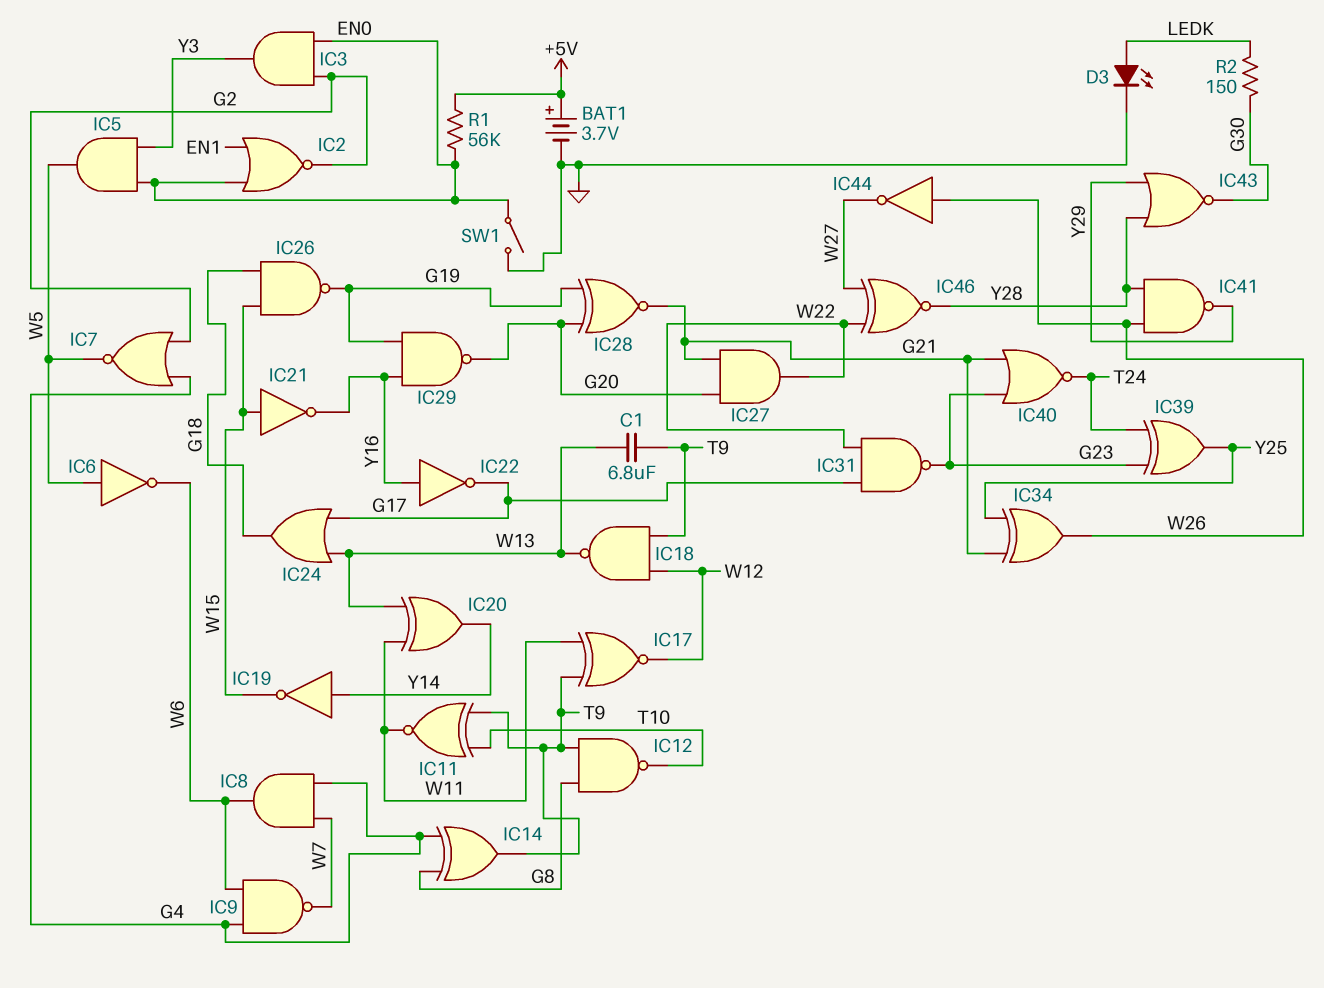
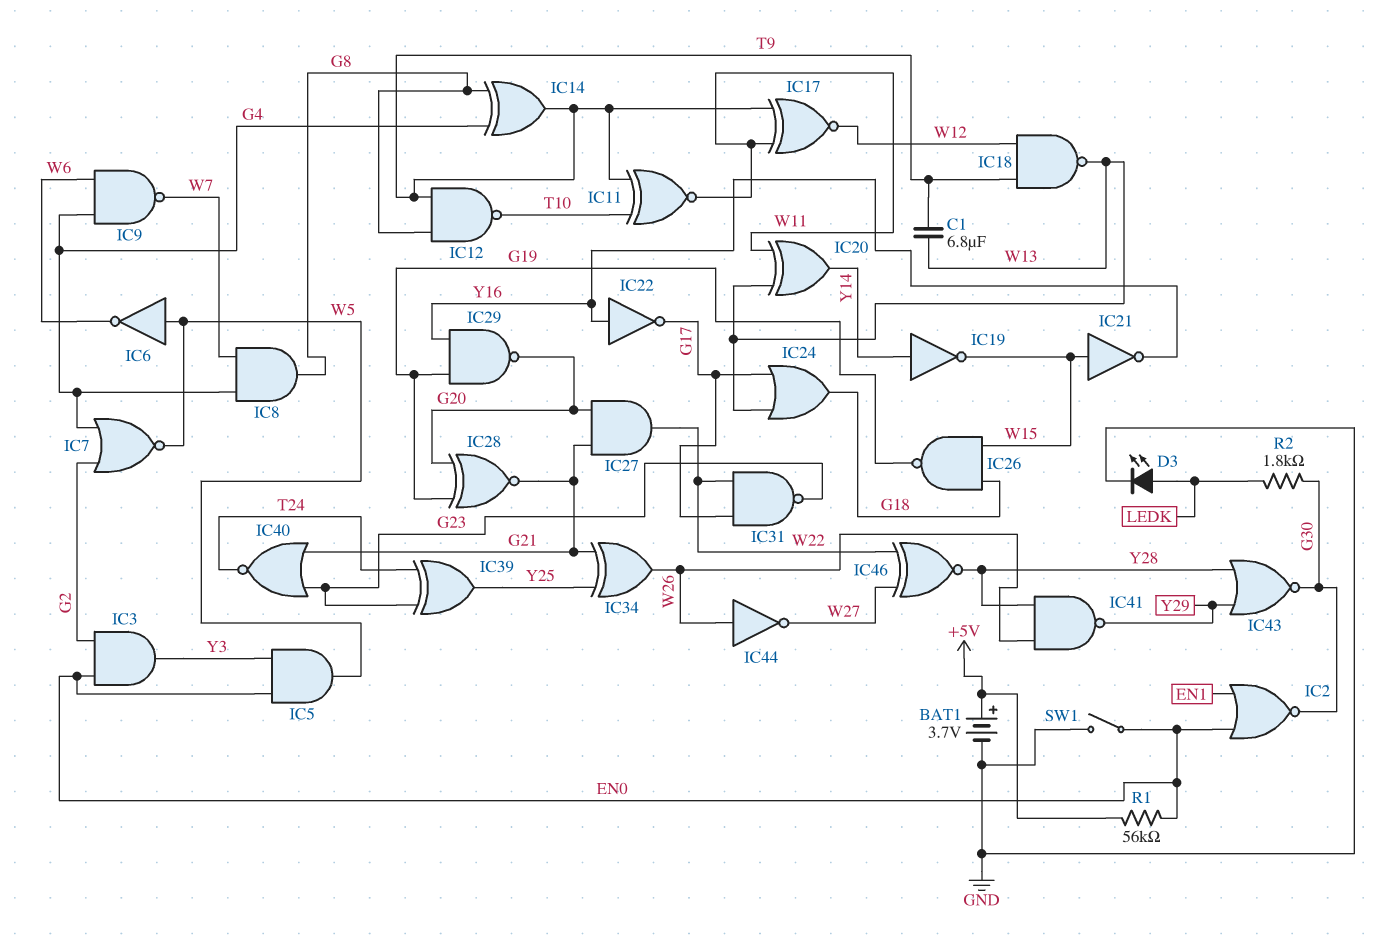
IC2: NOR (in EN0, in EN1, out G2) -> NOR (in EN0, in EN1, out G30)
IC8: AND (in G4, in W7, out W6) -> AND (in G4, in W7, out G8)
R2: 150 (G30, LEDK) -> 1.8k (G30, LEDK)

